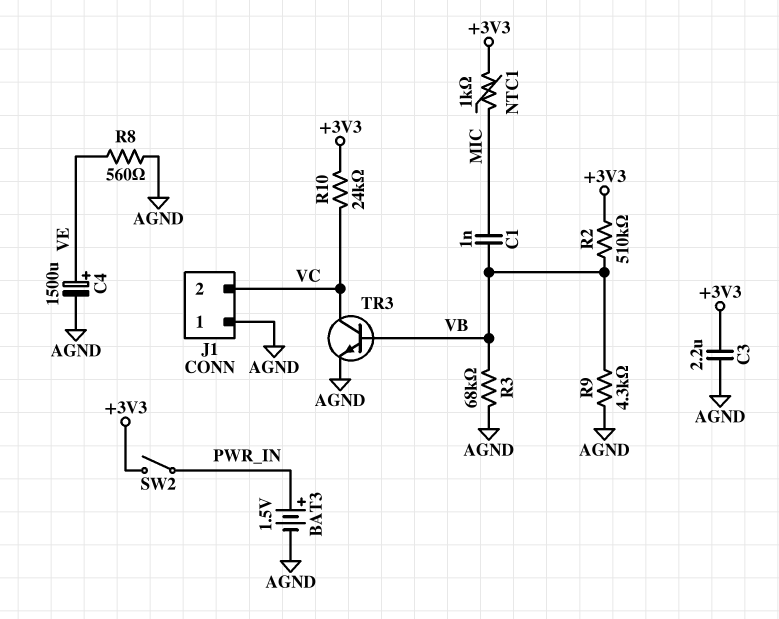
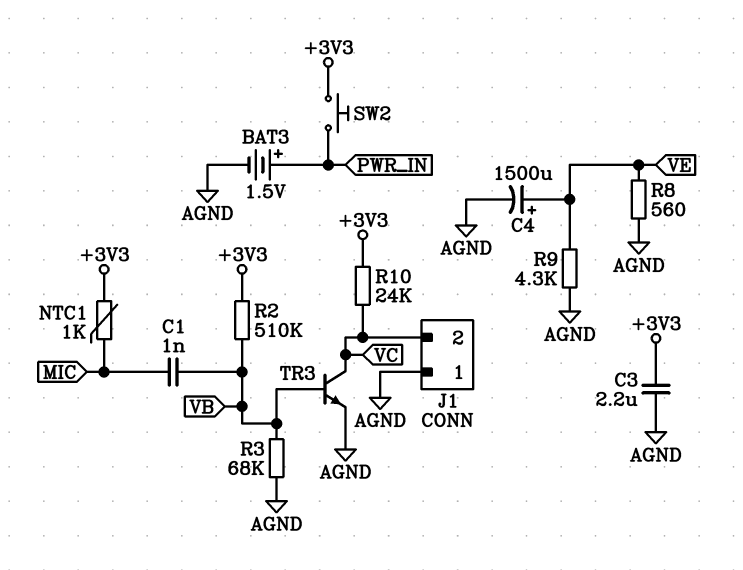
R9: 4.3k (AGND, VB) -> 4.3k (AGND, VE)
SW2: switch (+3V3, PWR_IN) -> button (+3V3, PWR_IN)

